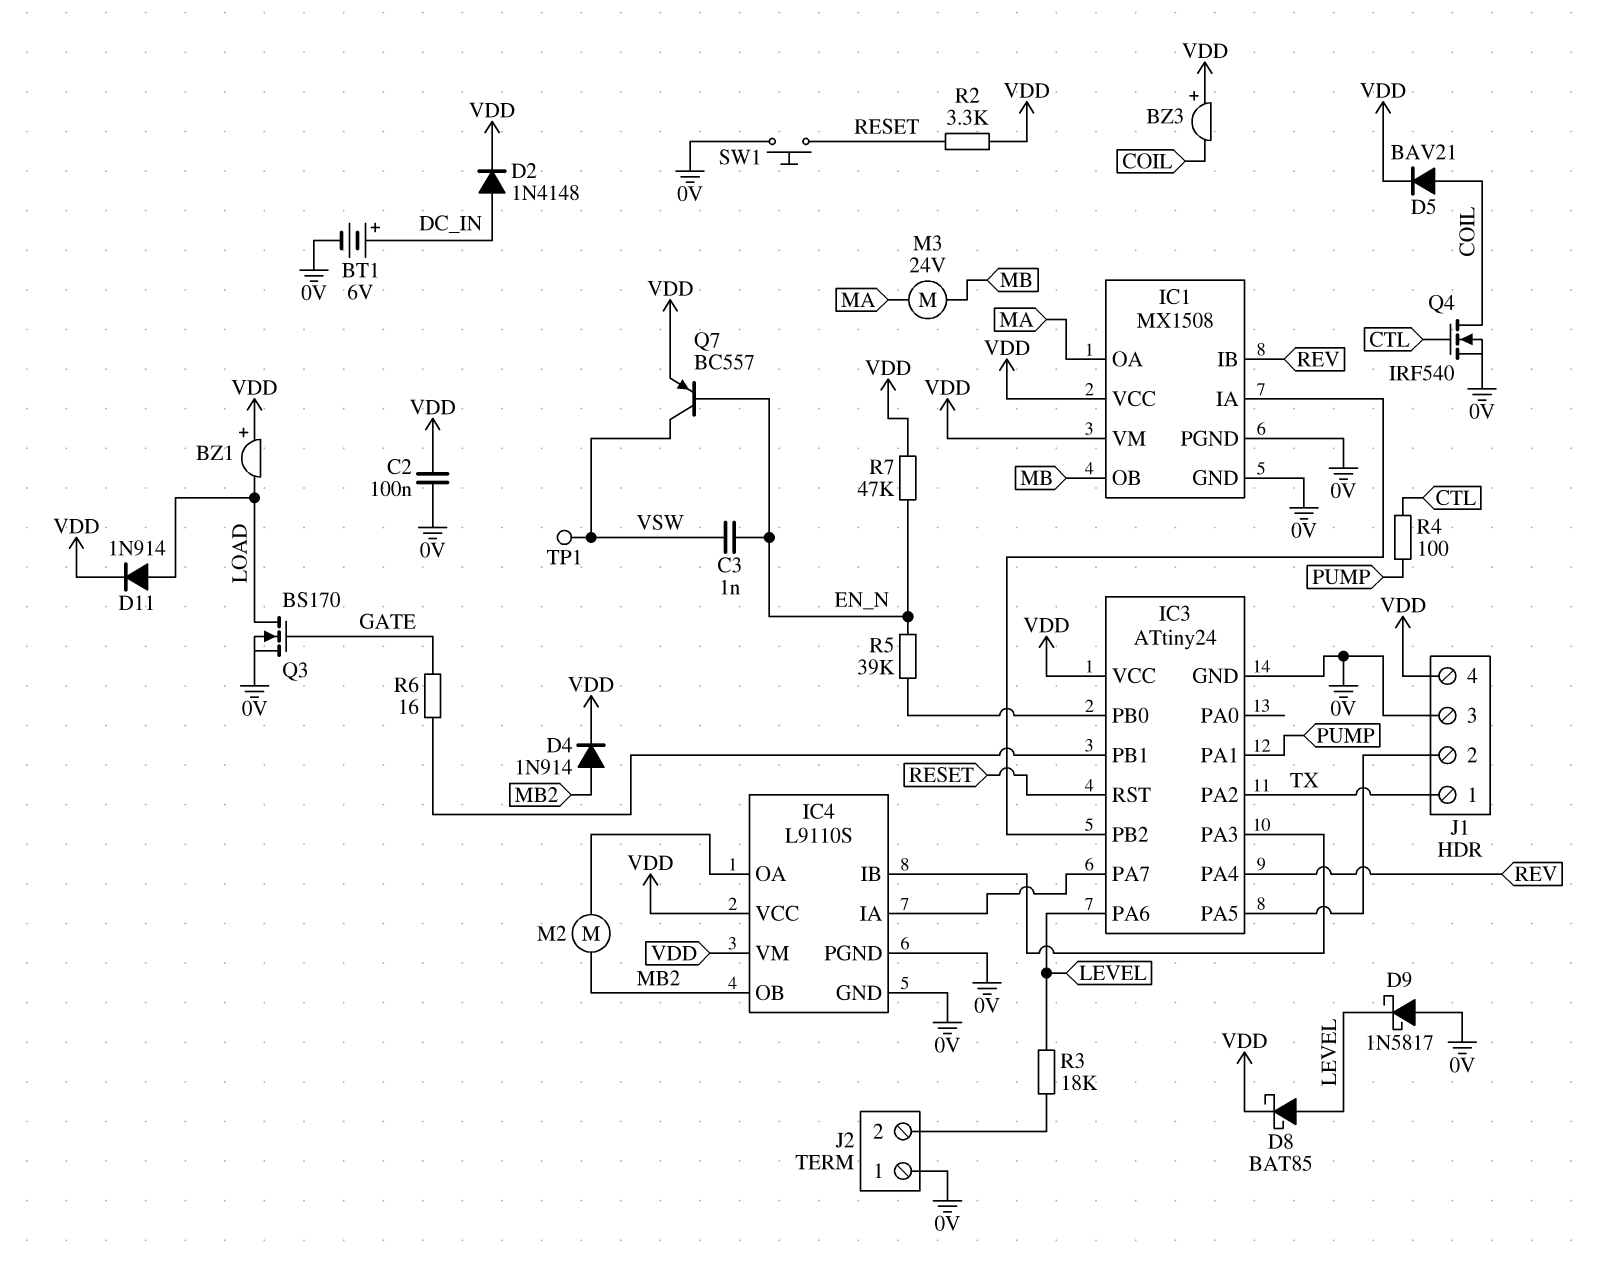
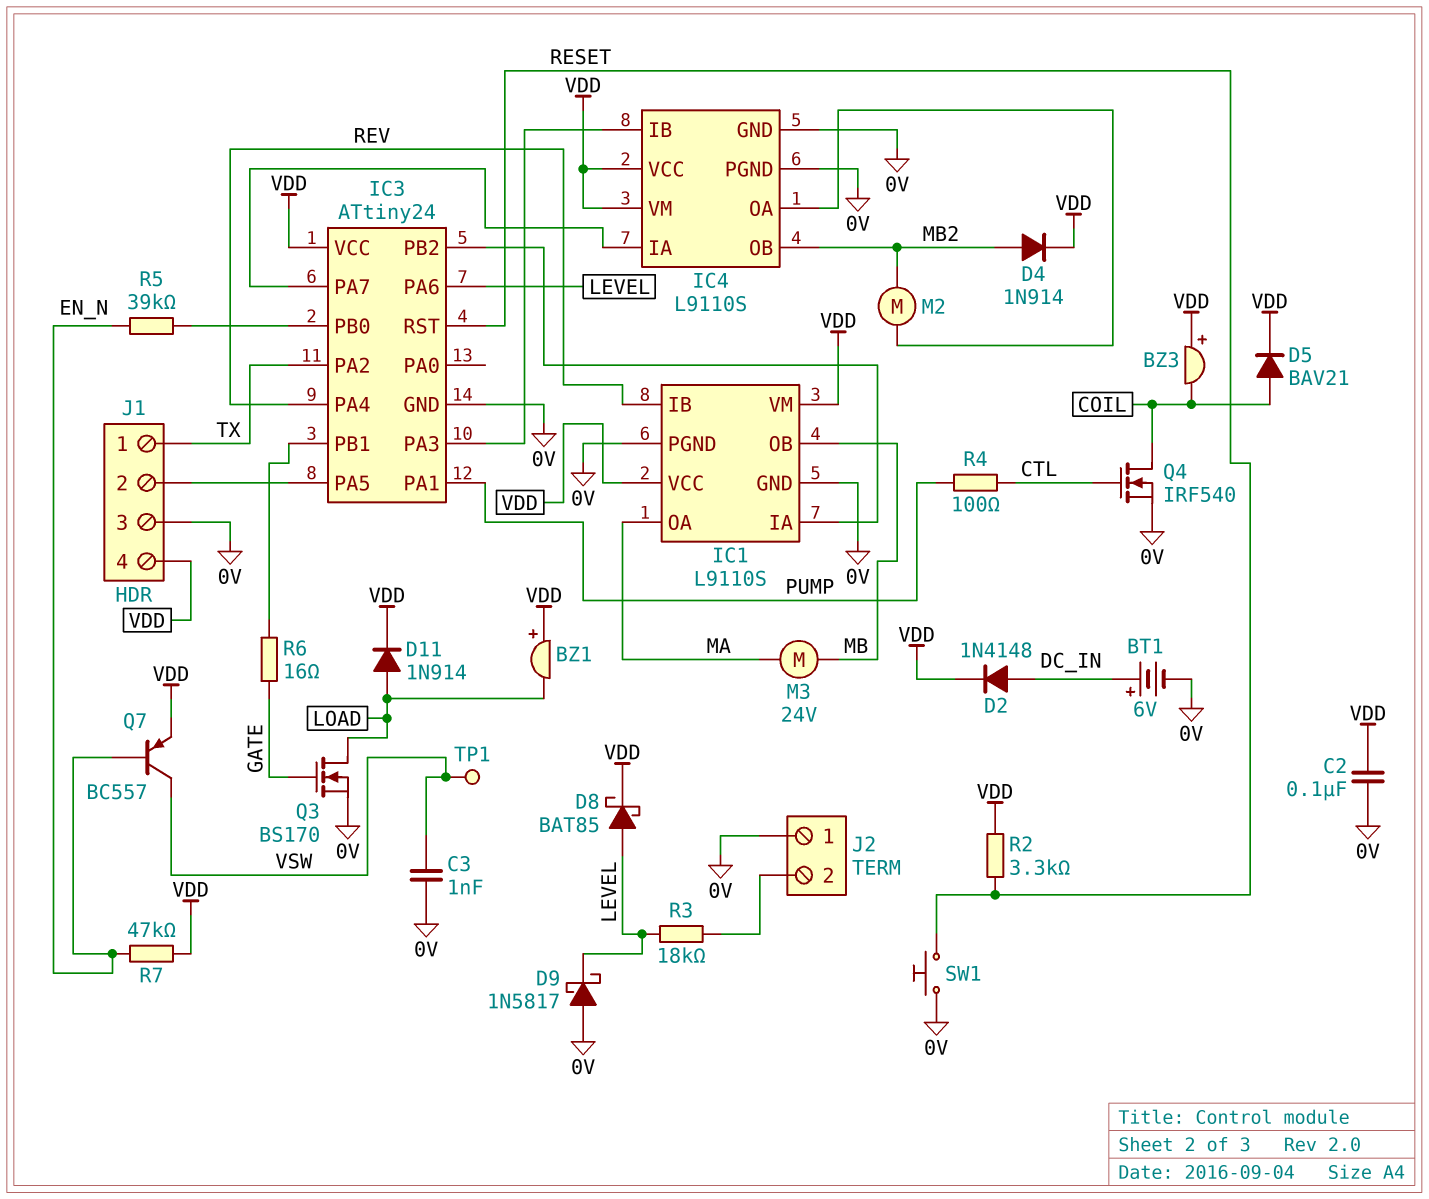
C3: 1nF (EN_N, VSW) -> 1nF (0V, VSW)
IC1: MX1508 -> L9110S

